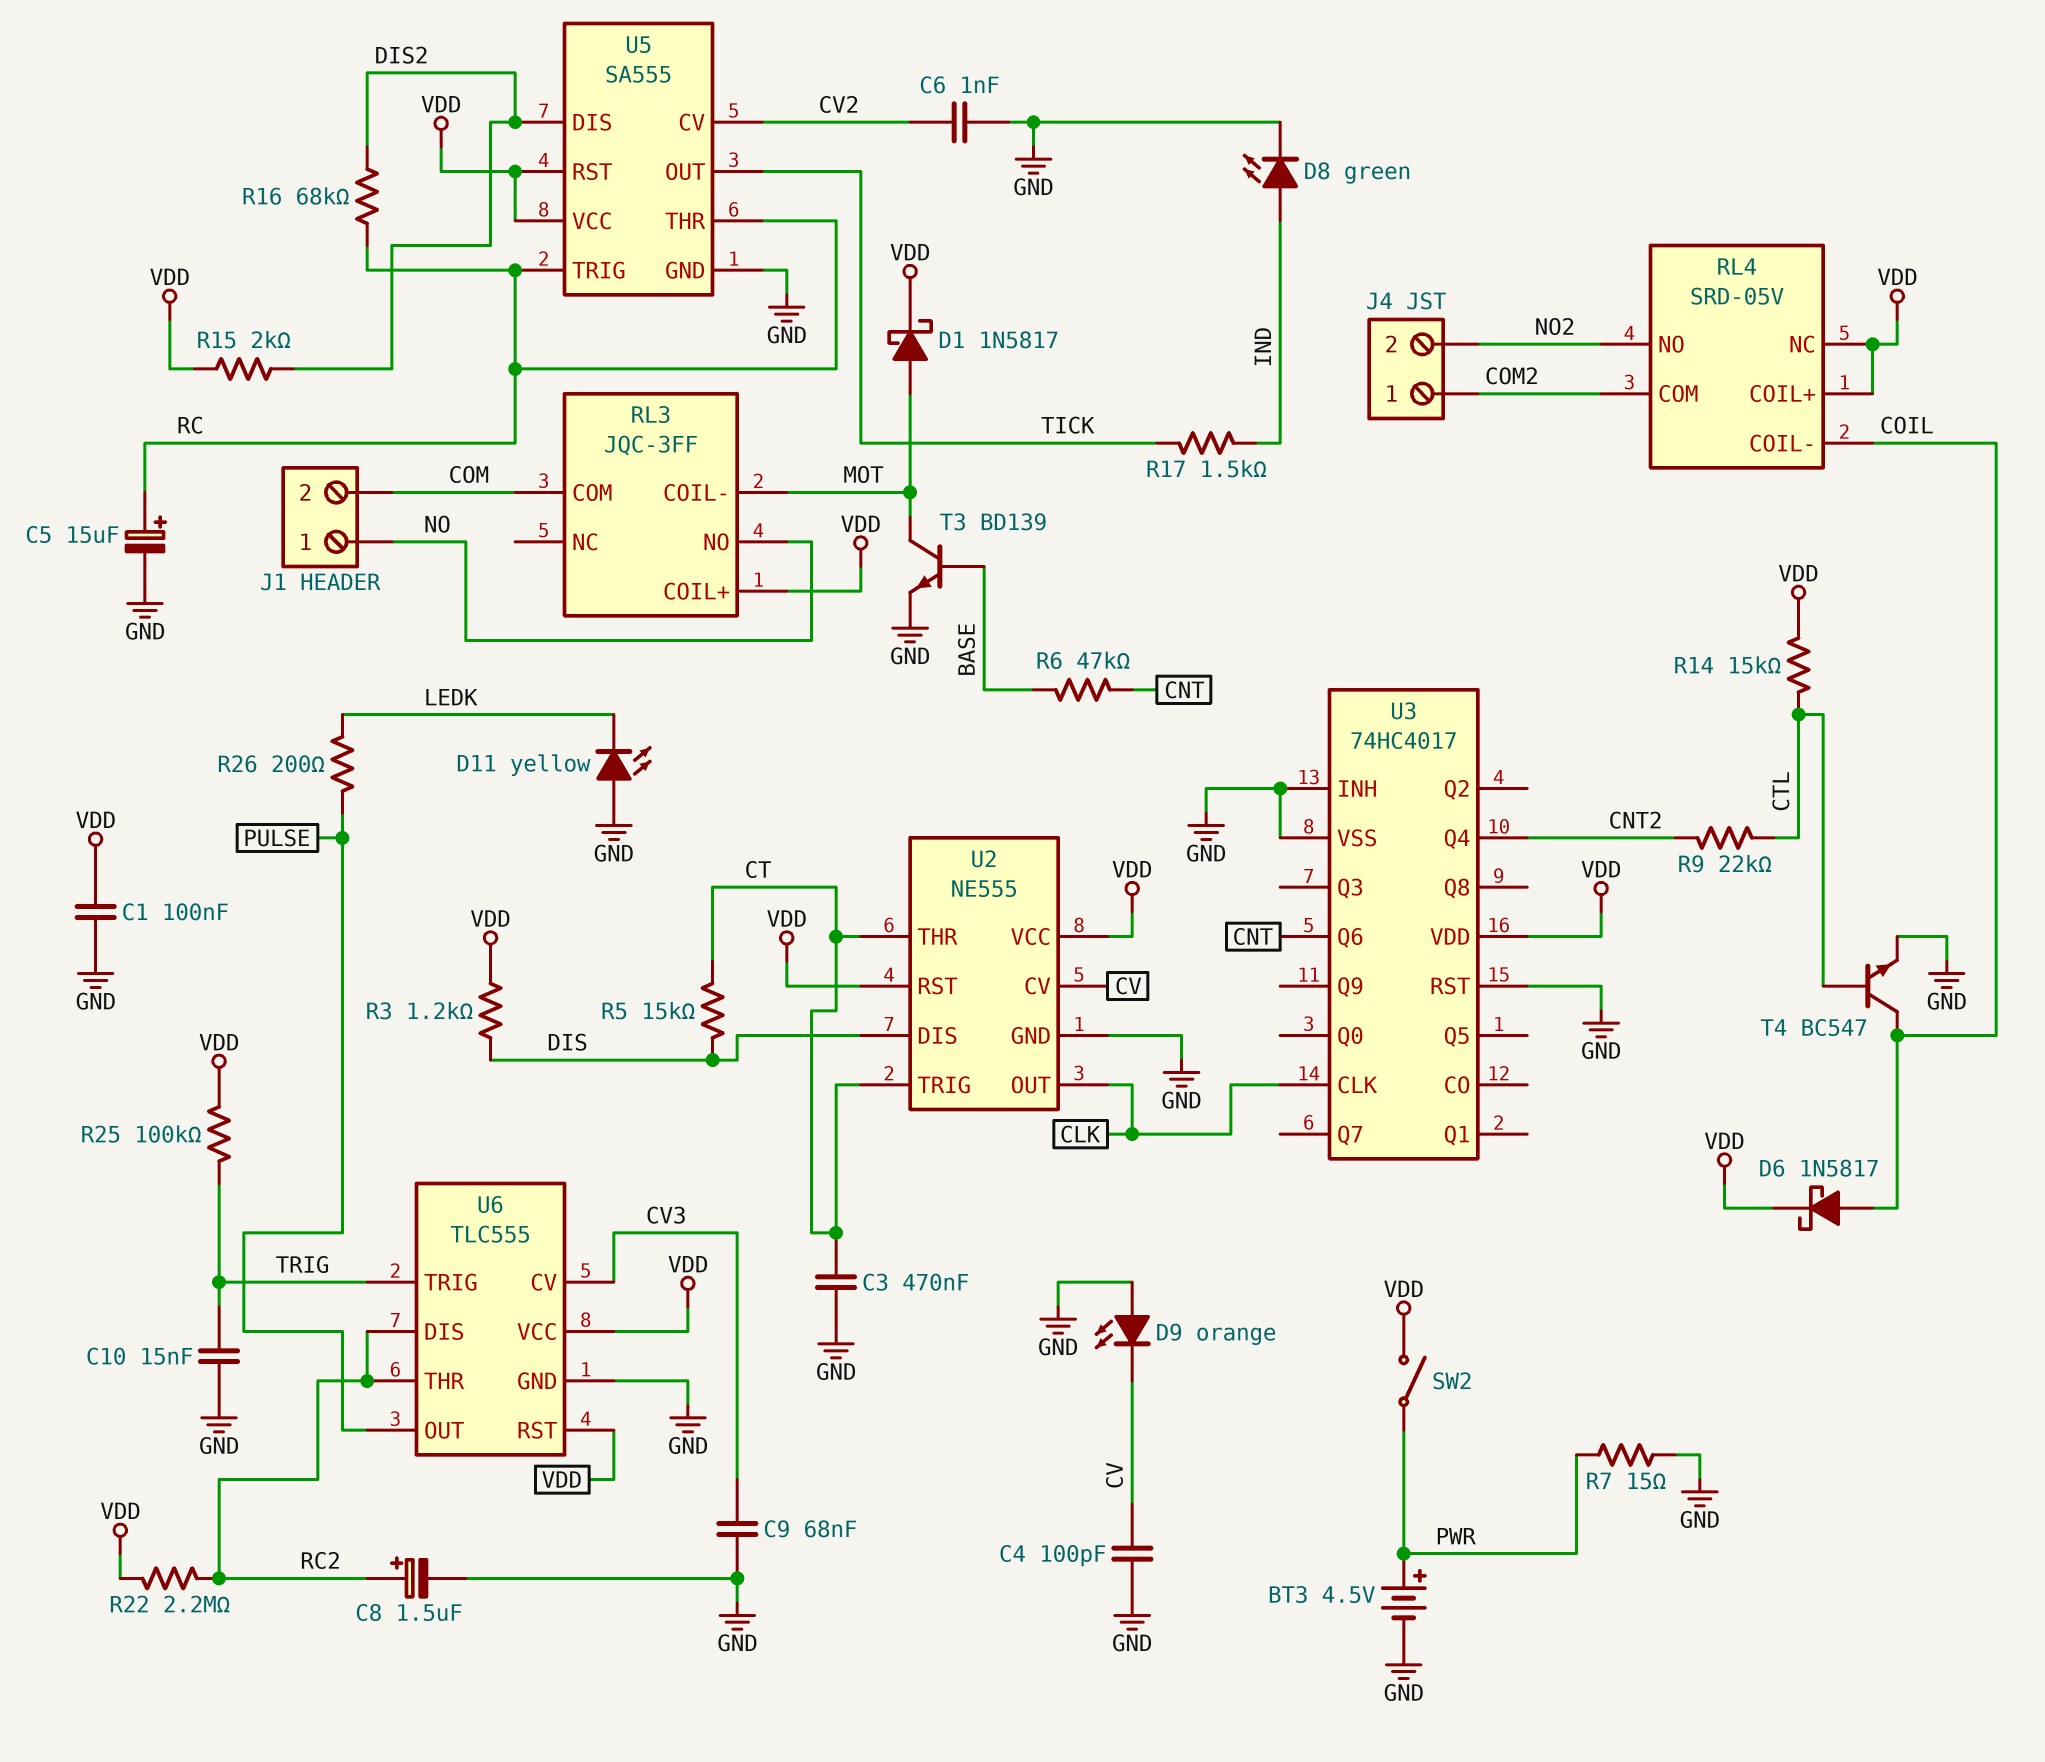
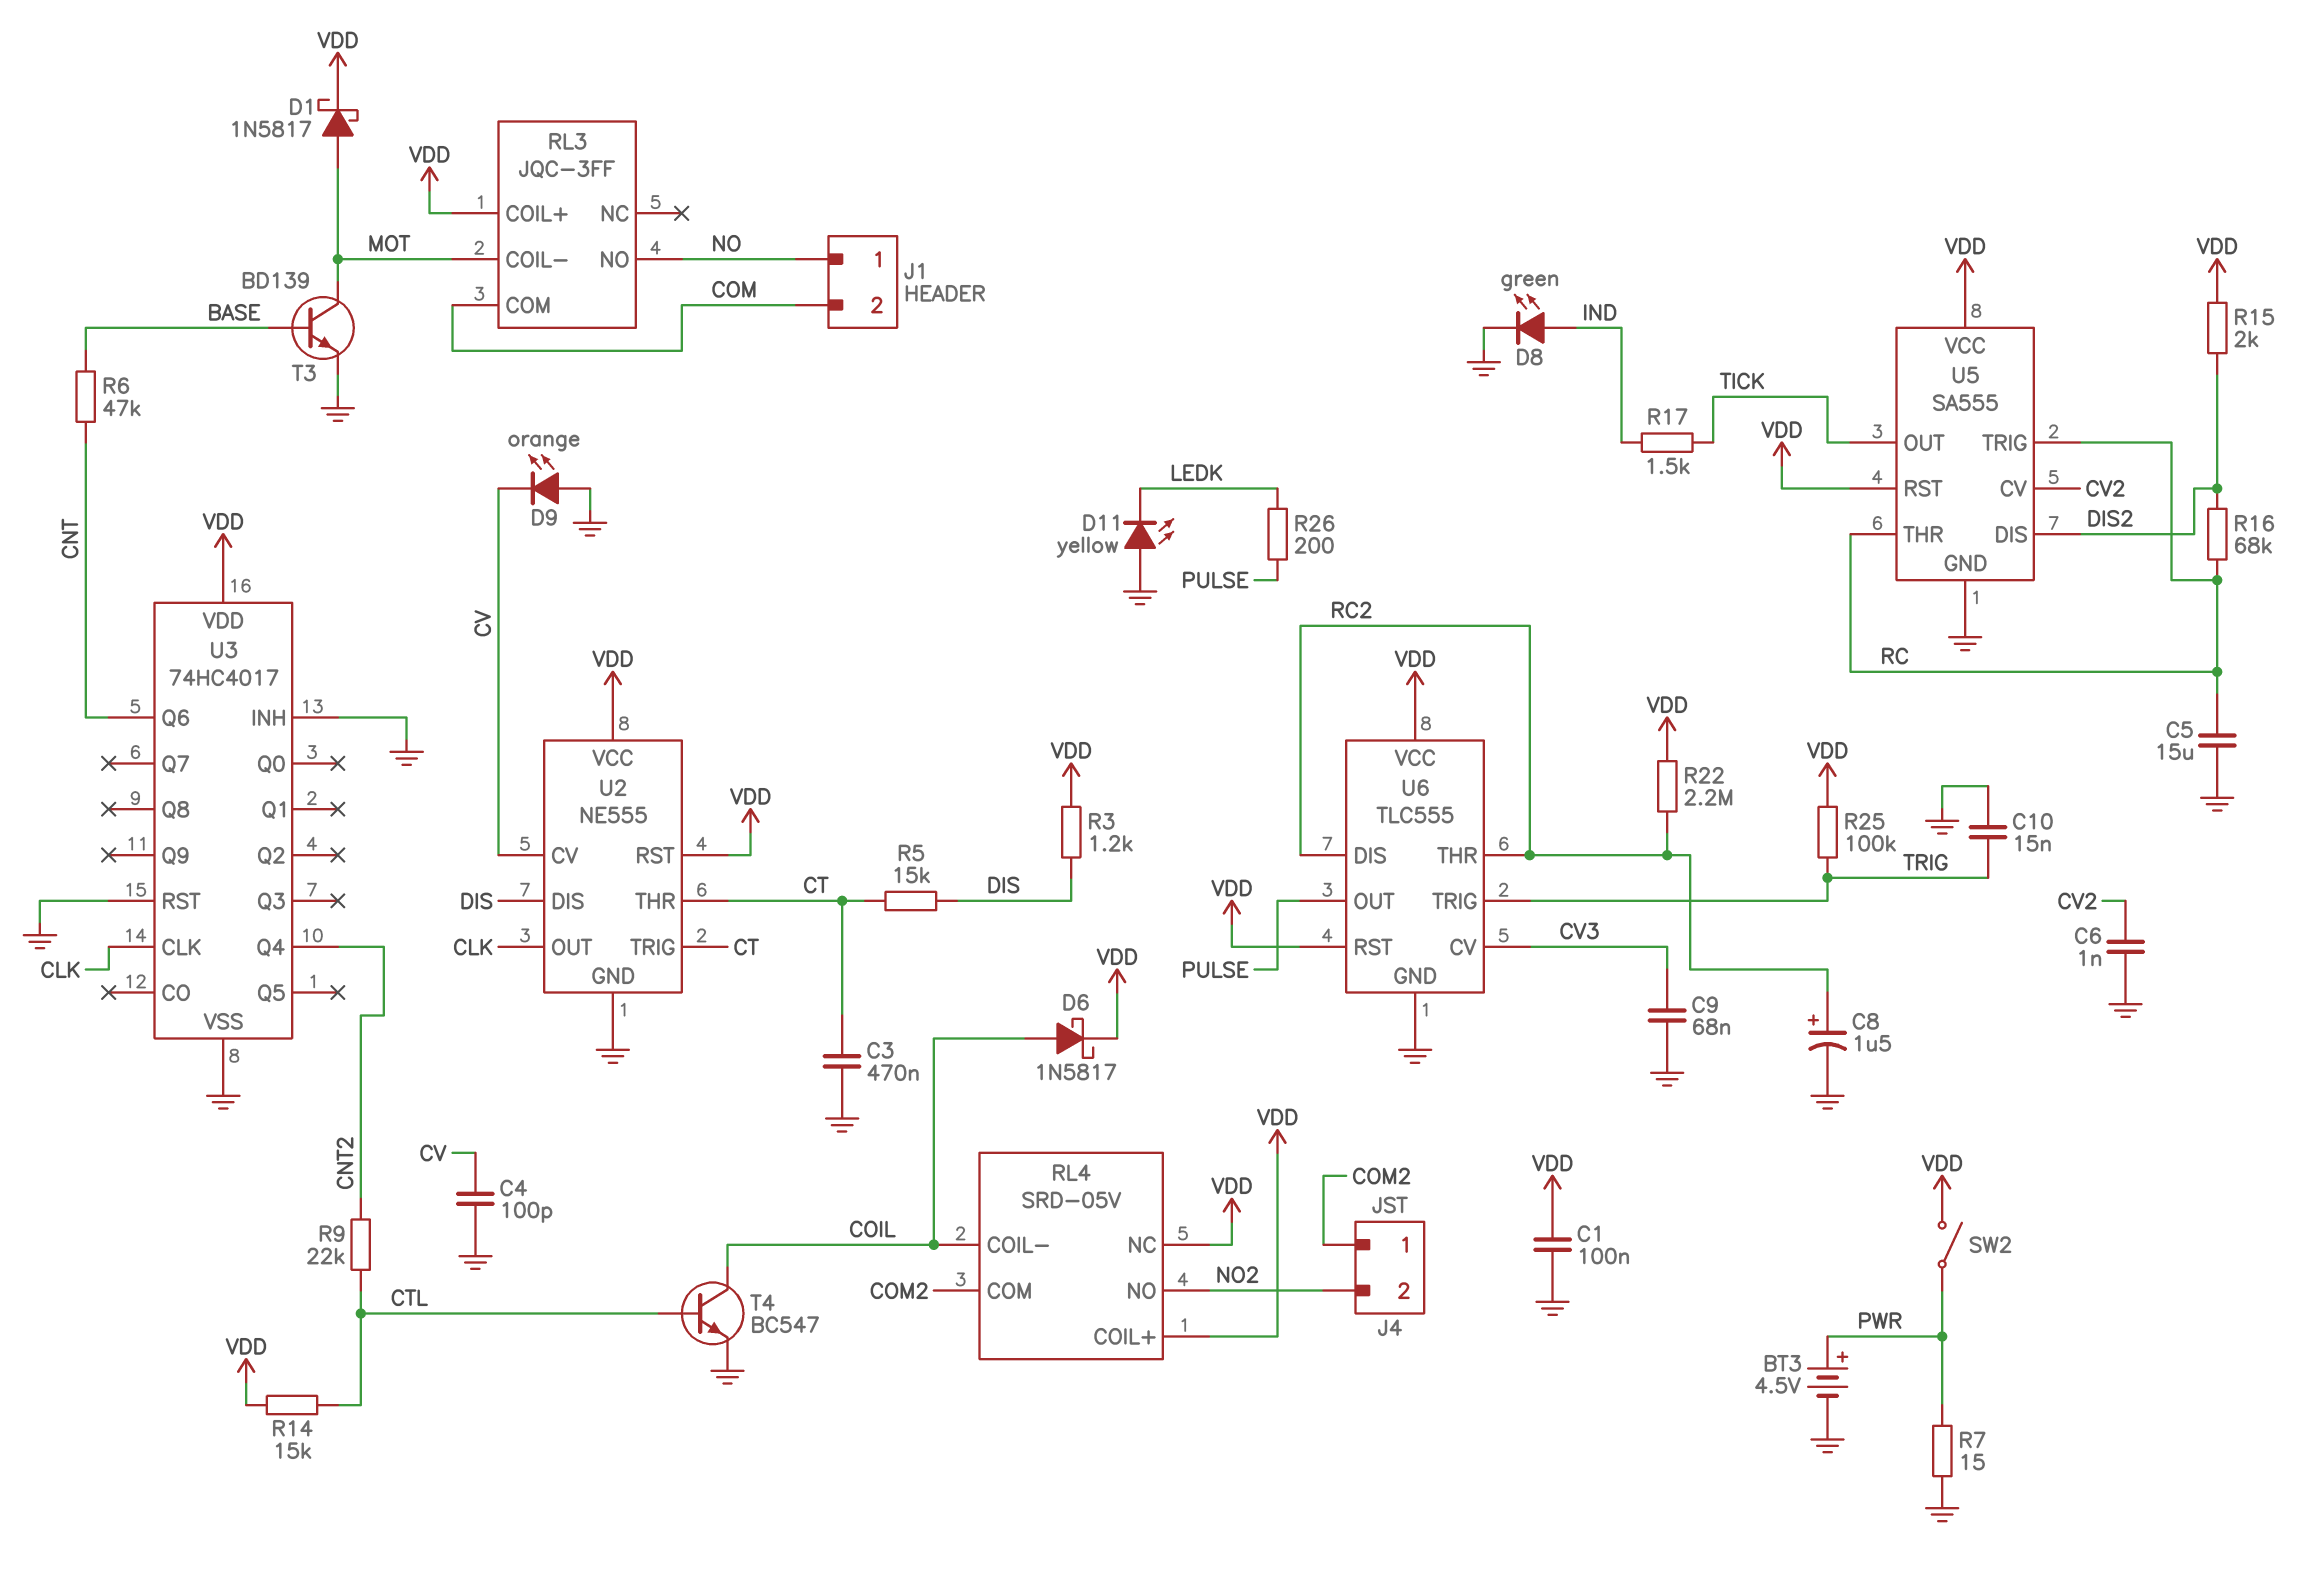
C5: 15uF (plus RC, minus GND) -> 15uF (GND, RC)

